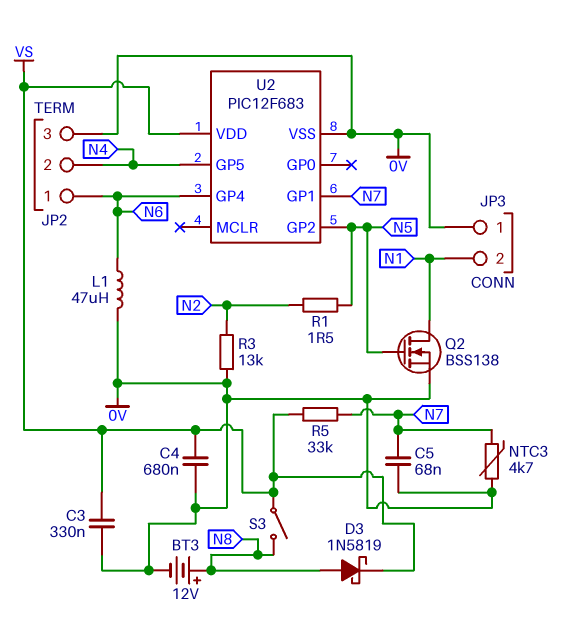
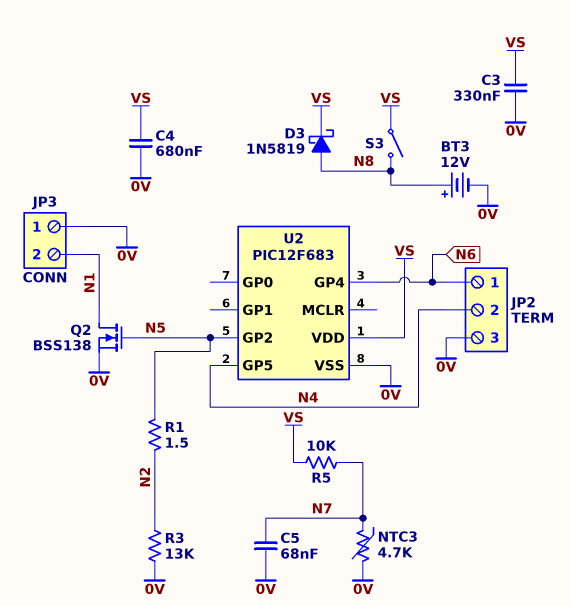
L1: 47uH (0V, N6) -> none
R5: 33k (N7, VS) -> 10k (N7, VS)
U2 pin GP1: N7 -> none

